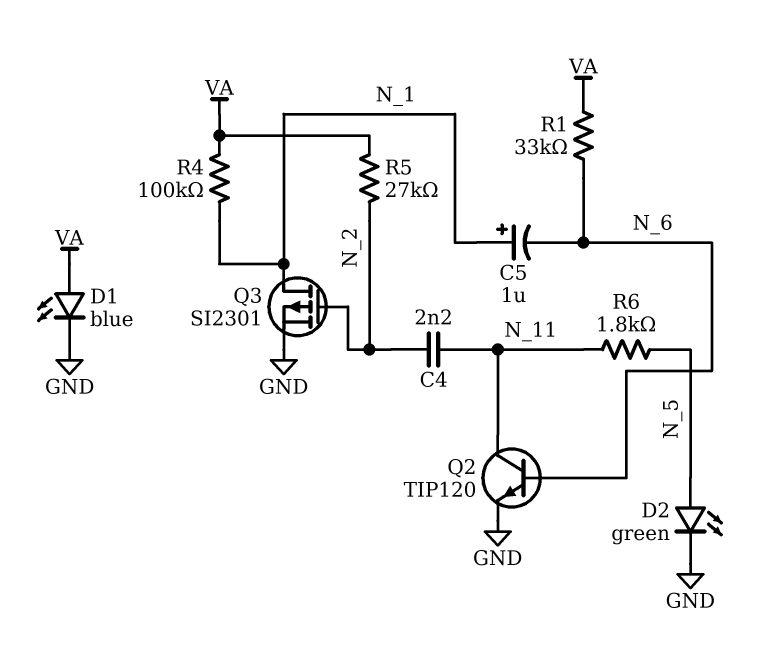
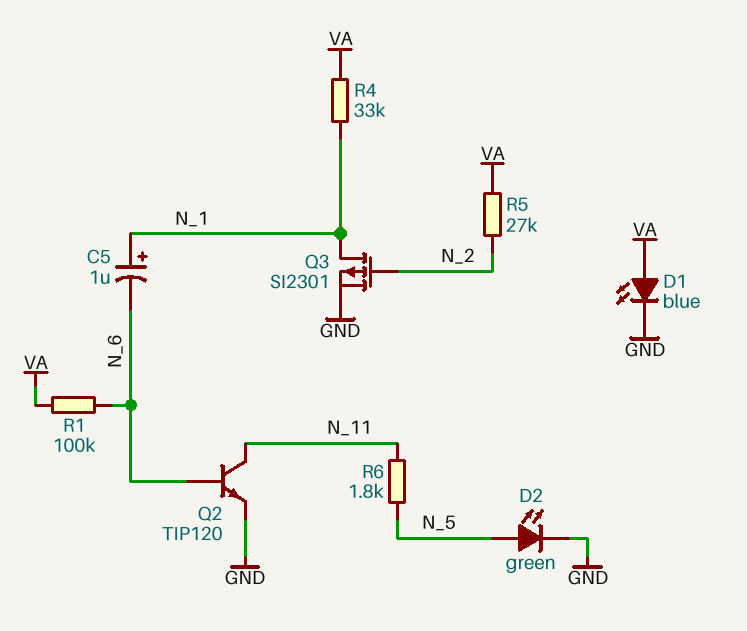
C4: 2.2nF (N_2, N_11) -> none
R1: 33k (N_6, VA) -> 100k (N_6, VA)
R4: 100k (N_1, VA) -> 33k (N_1, VA)

